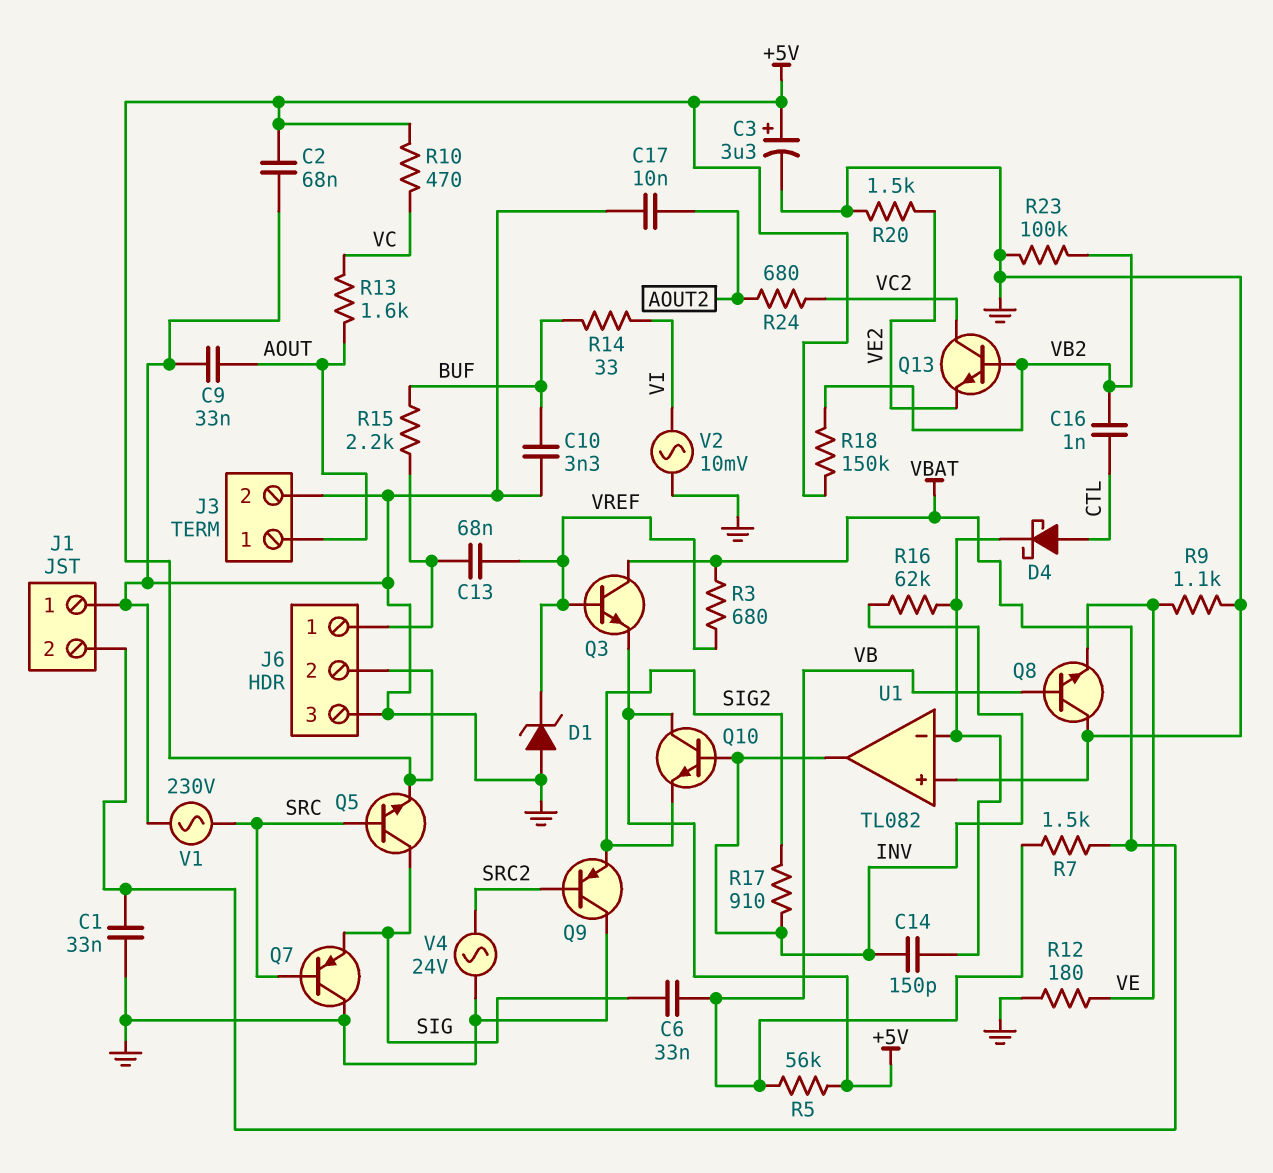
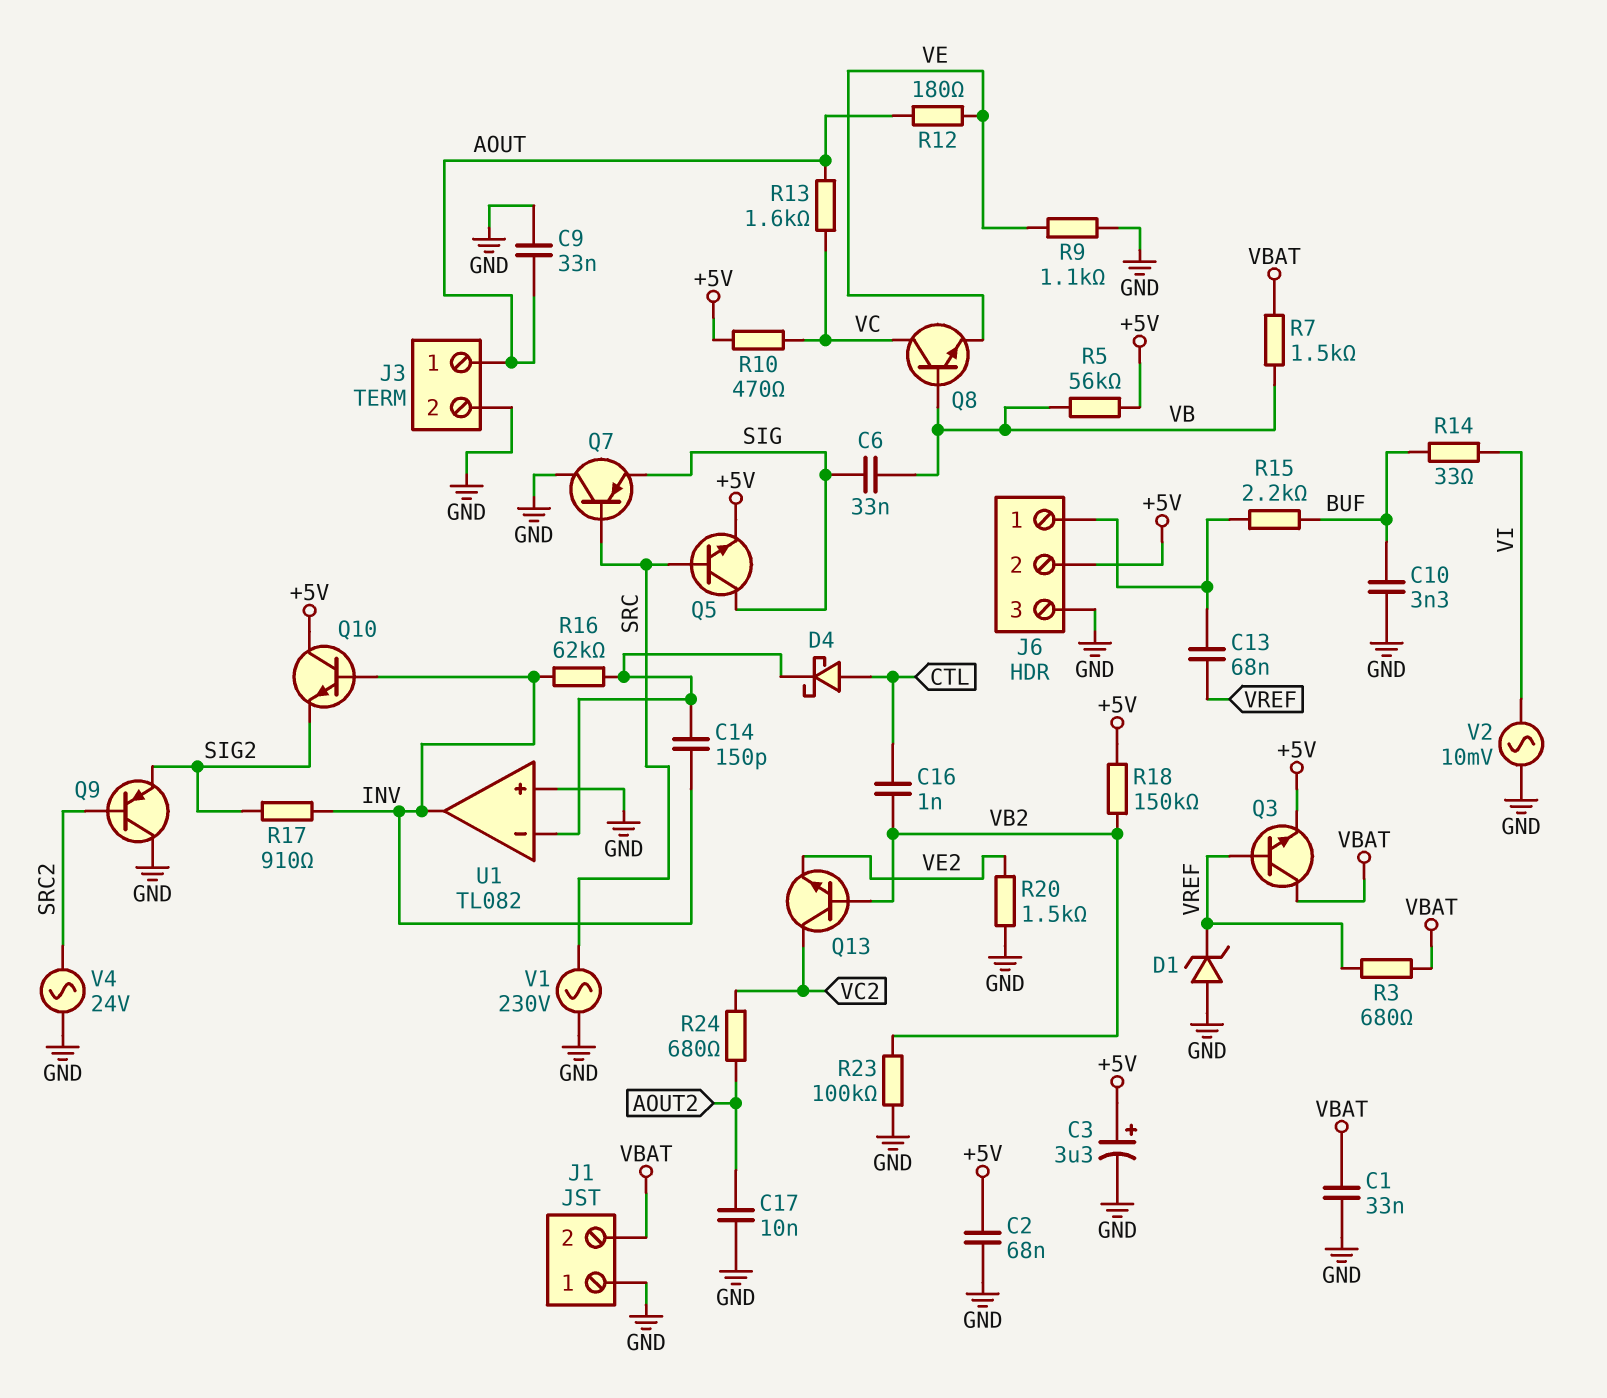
Q8: NPN (B VB, C GND, E VE) -> NPN (B VB, C VC, E VE)
R12: 180 (GND, VE) -> 180 (AOUT, VE)

